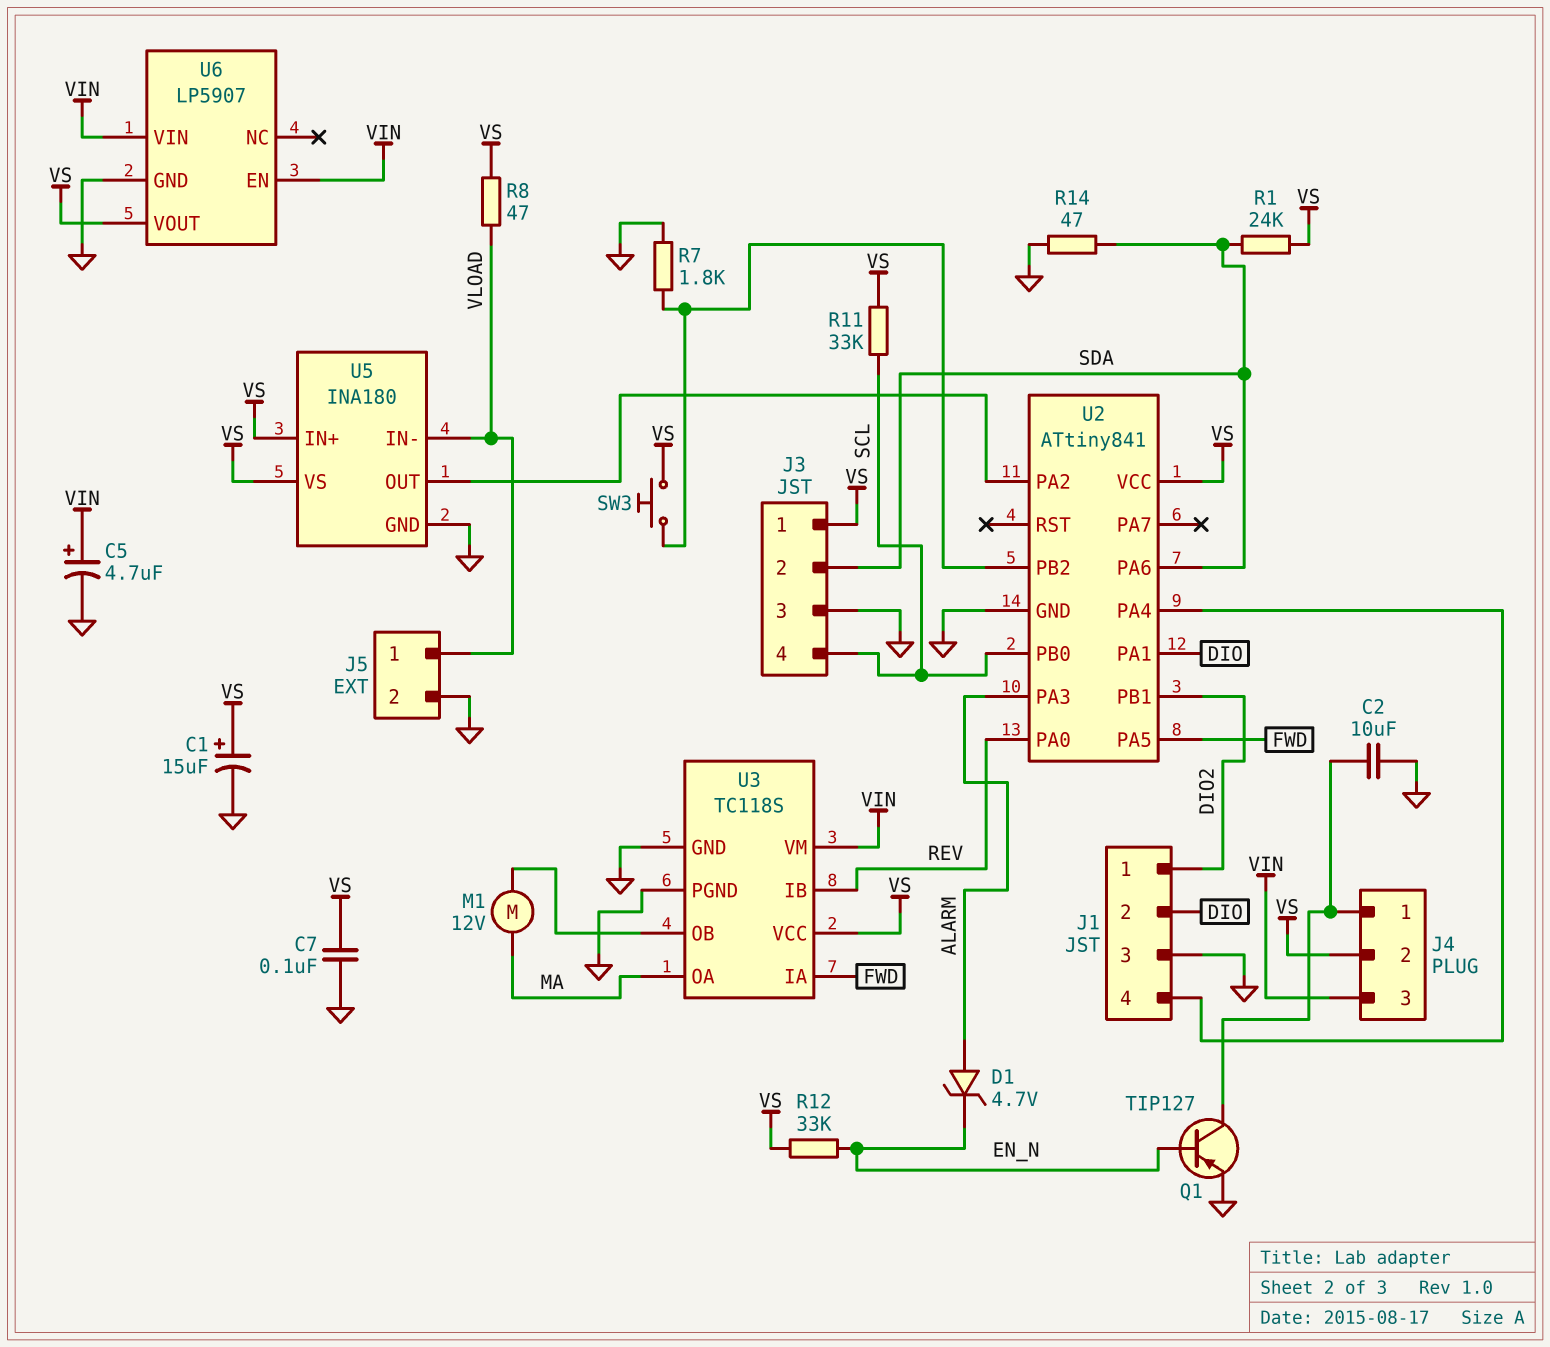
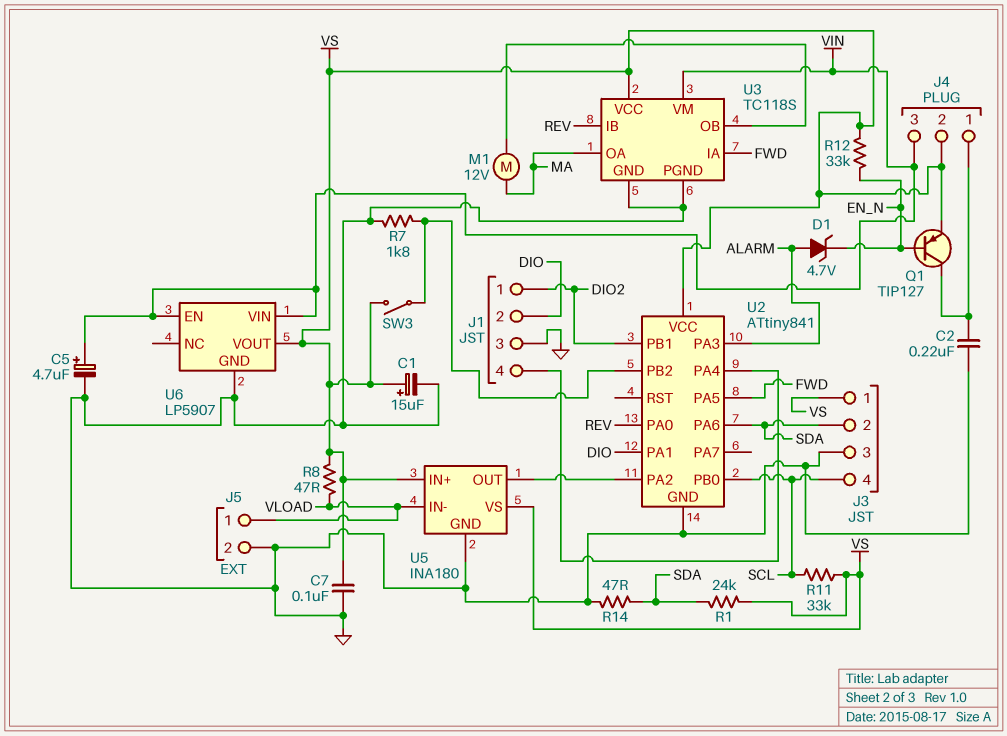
C2: 10uF (GND, J4/1) -> 220nF (GND, J4/1)
Q1: PNP TIP127 (B EN_N, C J4/1, E GND) -> PNP TIP127 (B EN_N, C J4/1, E VS)
SW3: button (U2/PB2, VS) -> switch (U2/PB2, VS)

